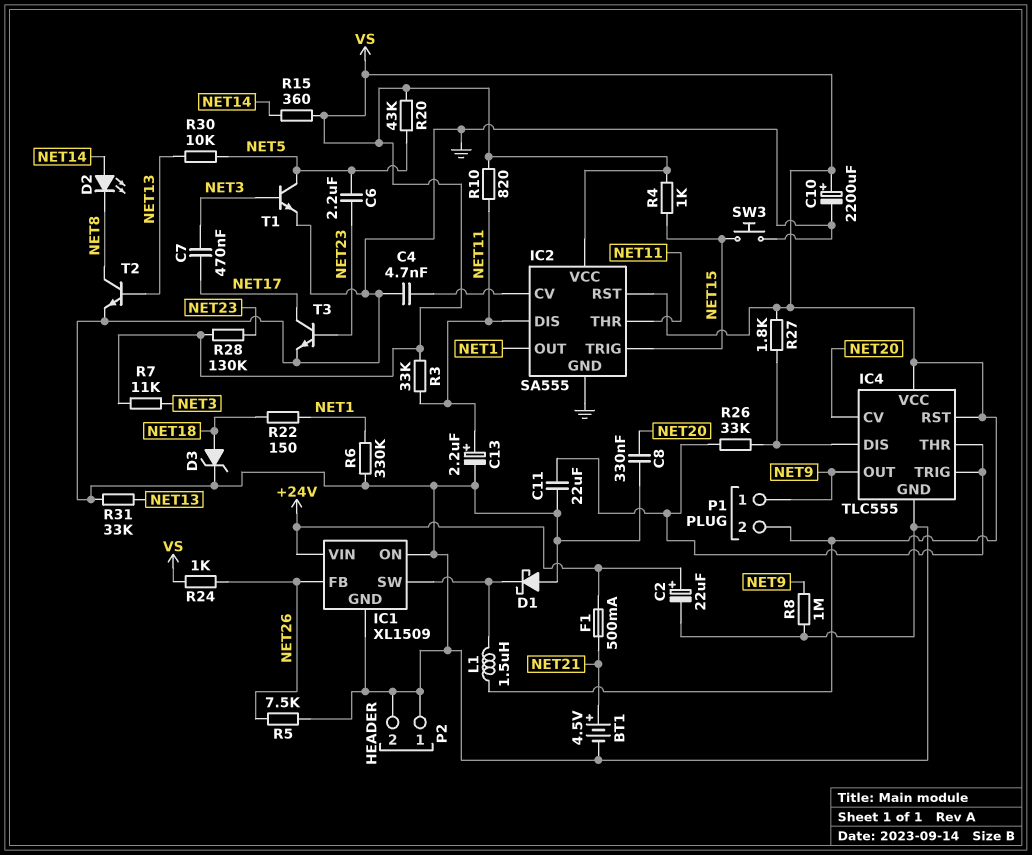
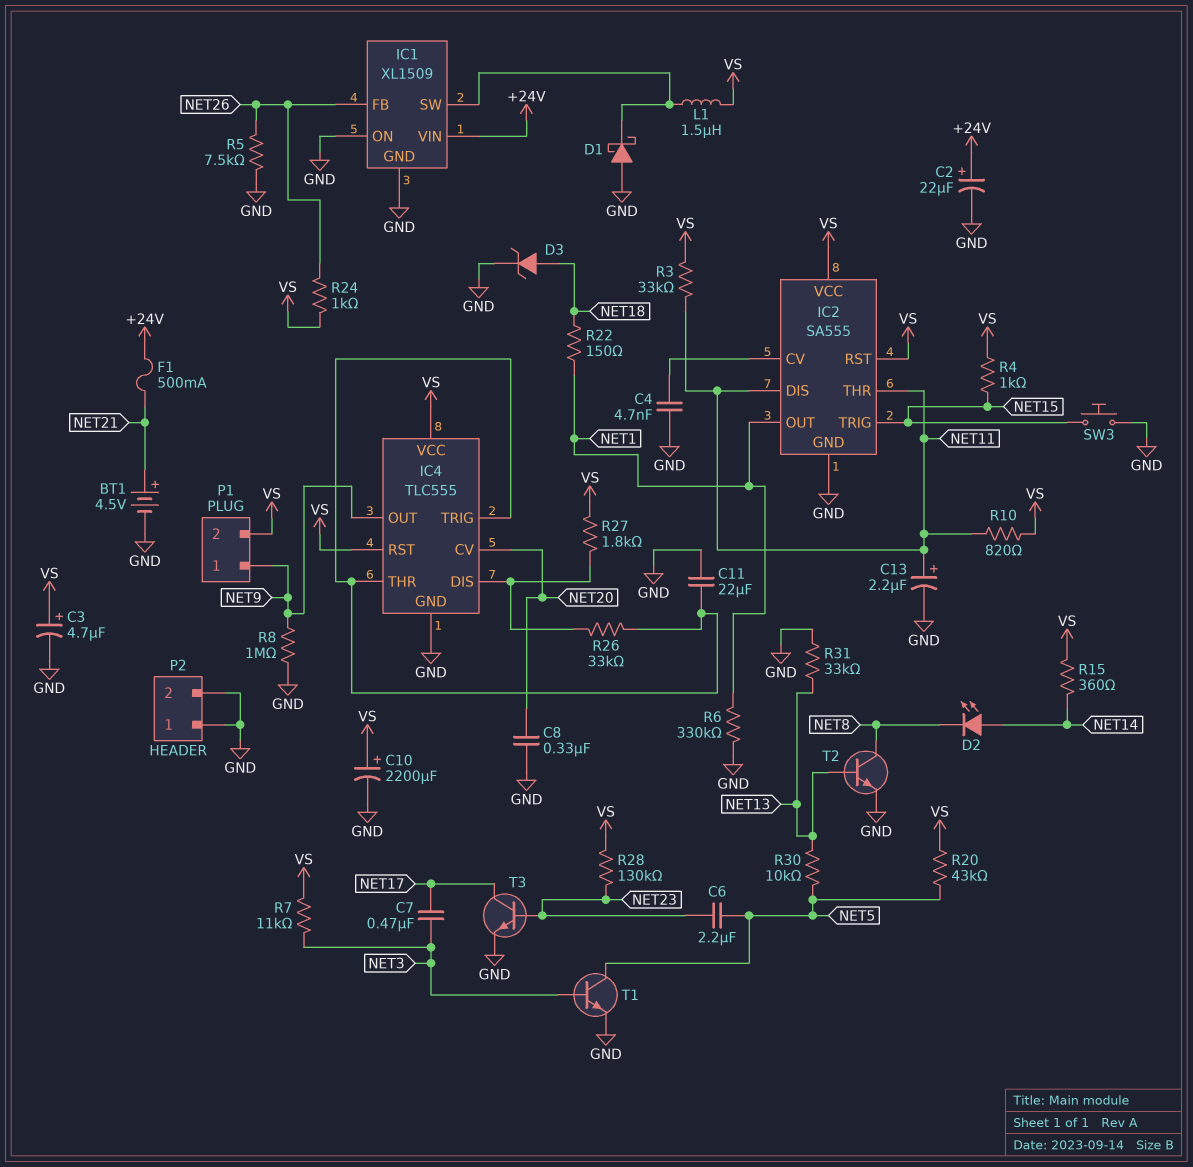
C3: none -> 4.7uF (plus VS, minus GND)

